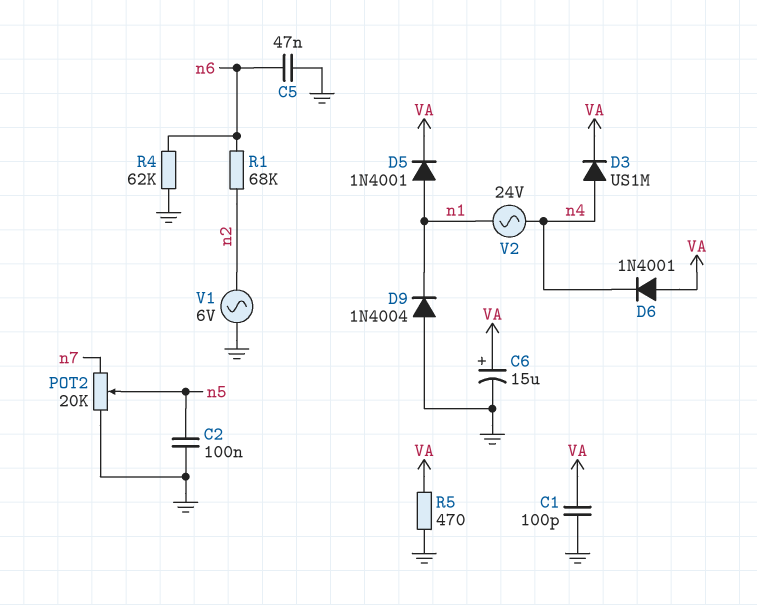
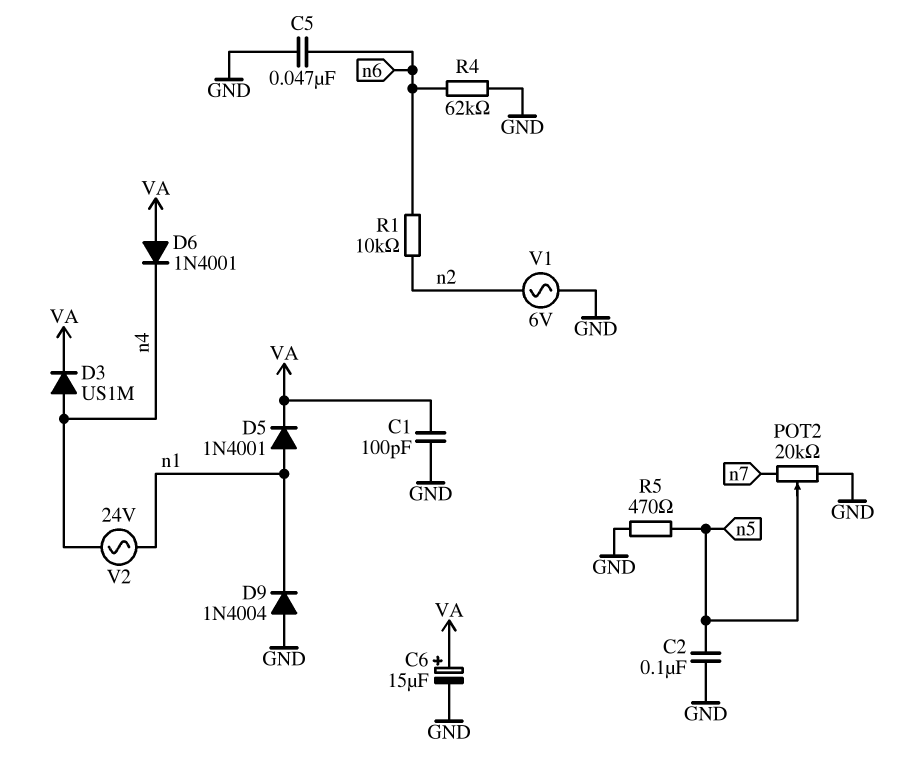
R1: 68k (n2, n6) -> 10k (n2, n6)
R5: 470 (GND, VA) -> 470 (GND, n5)

